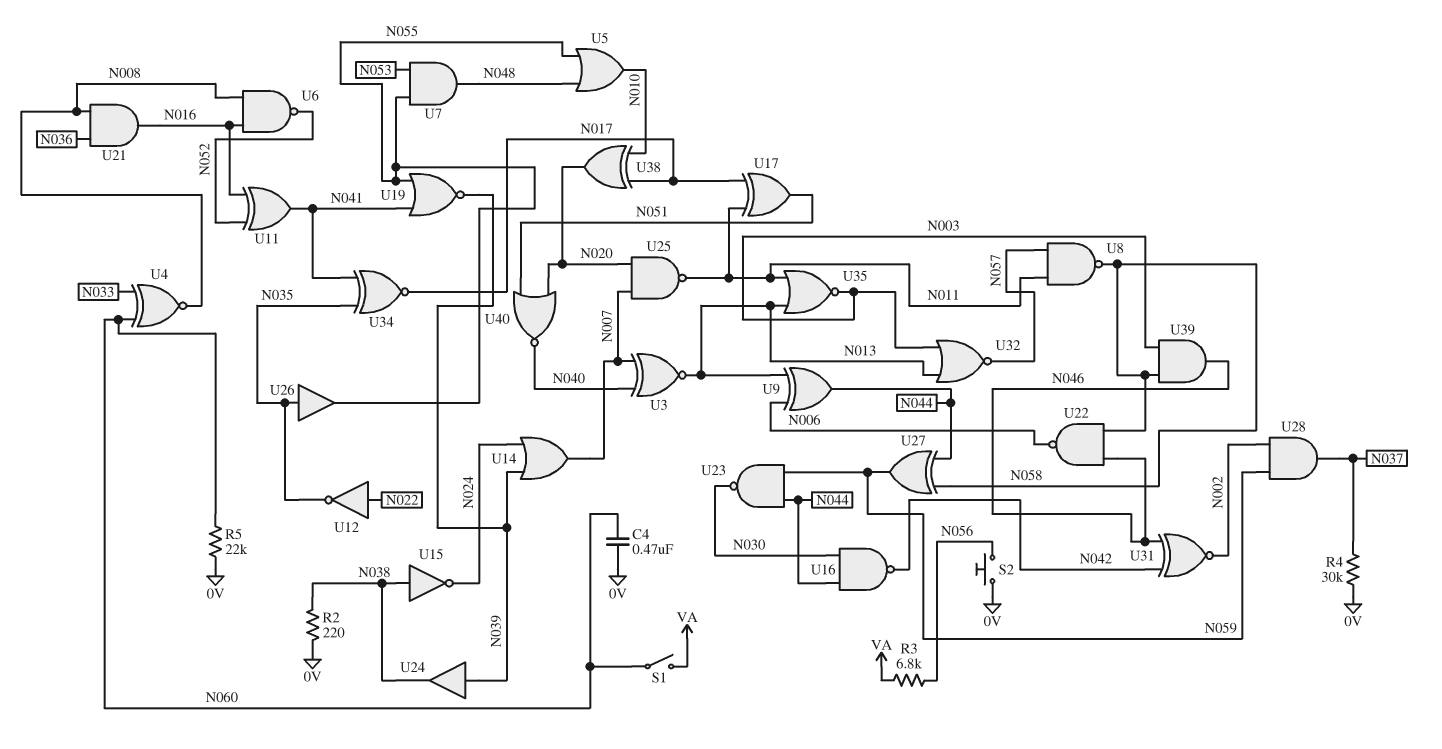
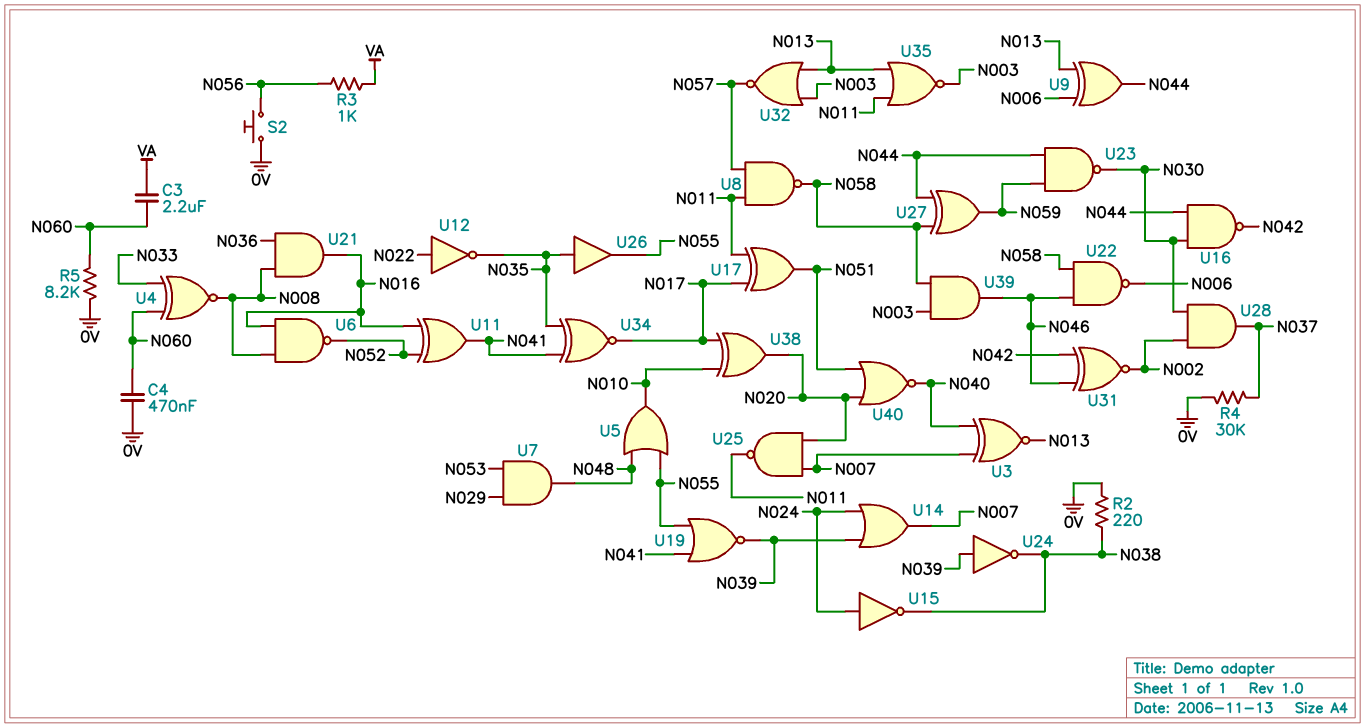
C3: none -> 2.2uF (N060, VA)
R3: 6.8k (N056, VA) -> 1k (N056, VA)
R5: 22k (0V, N060) -> 8.2k (0V, N060)
S1: switch (N060, VA) -> none
U7: AND (in N053, in N055, out N048) -> AND (in N029, in N053, out N048)
U15: NOT (in N038, out N024) -> NOT (in N024, out N038)
U24: buffer (in N039, out N038) -> NOT (in N039, out N038)
U28: AND (in N002, in N059, out N037) -> AND (in N002, in N030, out N037)

